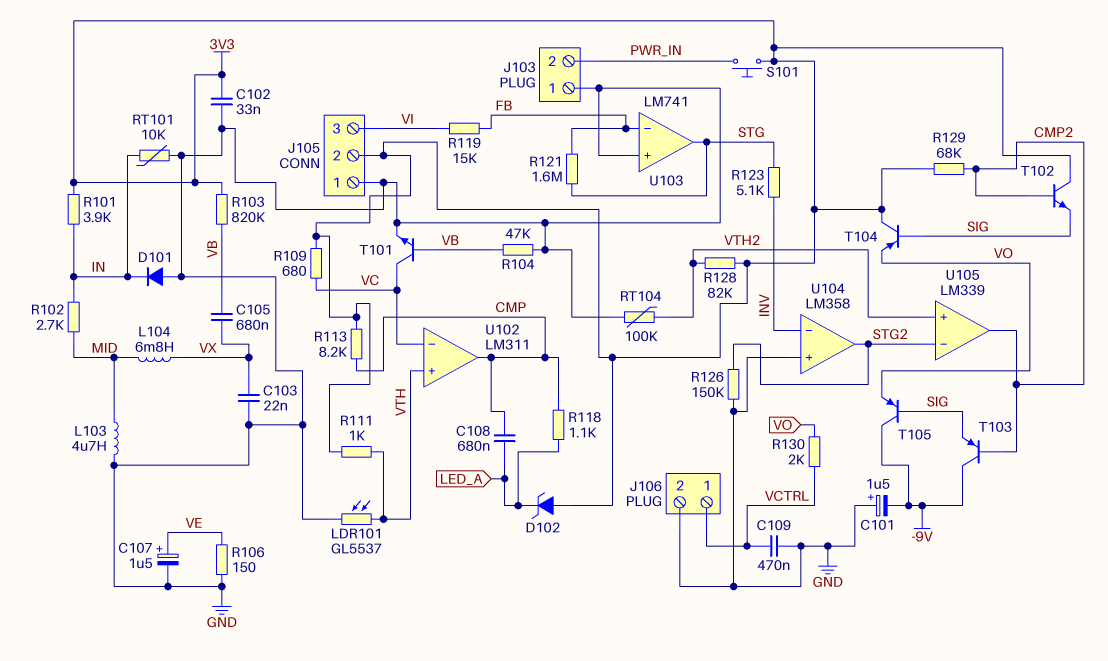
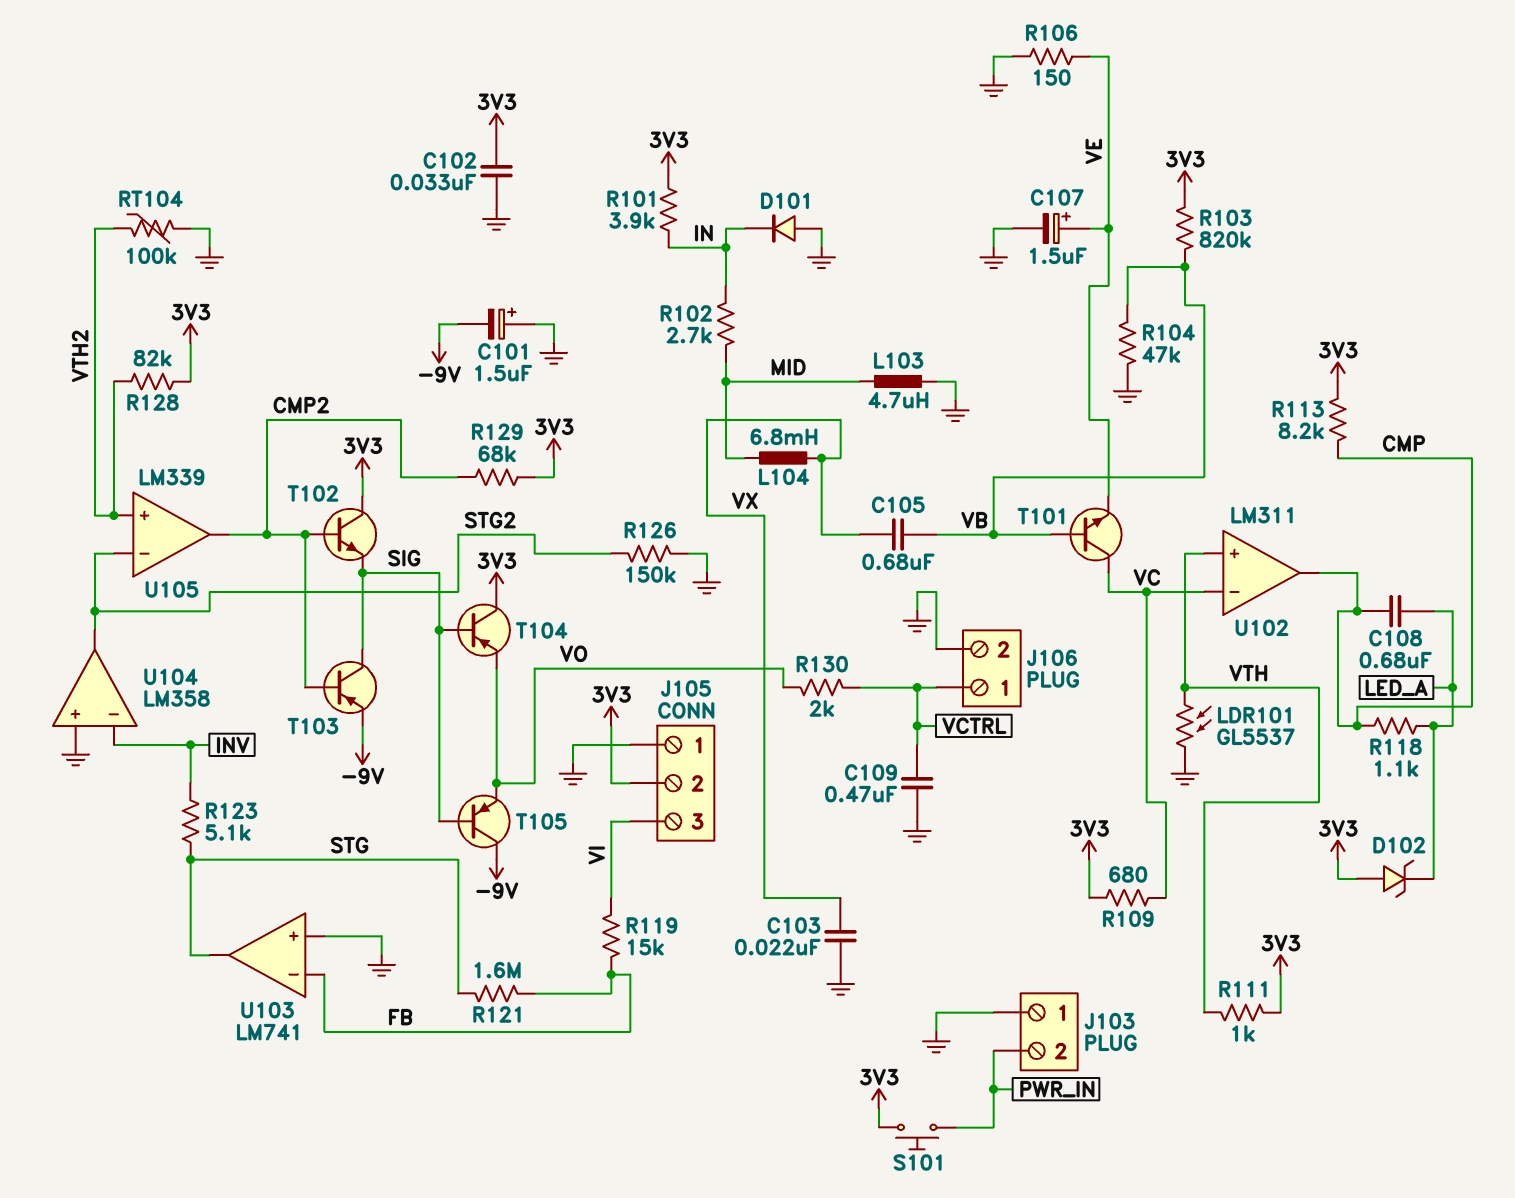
RT101: 10k (GND, IN) -> none
T101: NPN (B VB, C VC, E GND) -> NPN (B VB, C VC, E VE)
T103: PNP (B CMP2, C -9V, E SIG) -> PNP (B CMP2, C SIG, E -9V)

